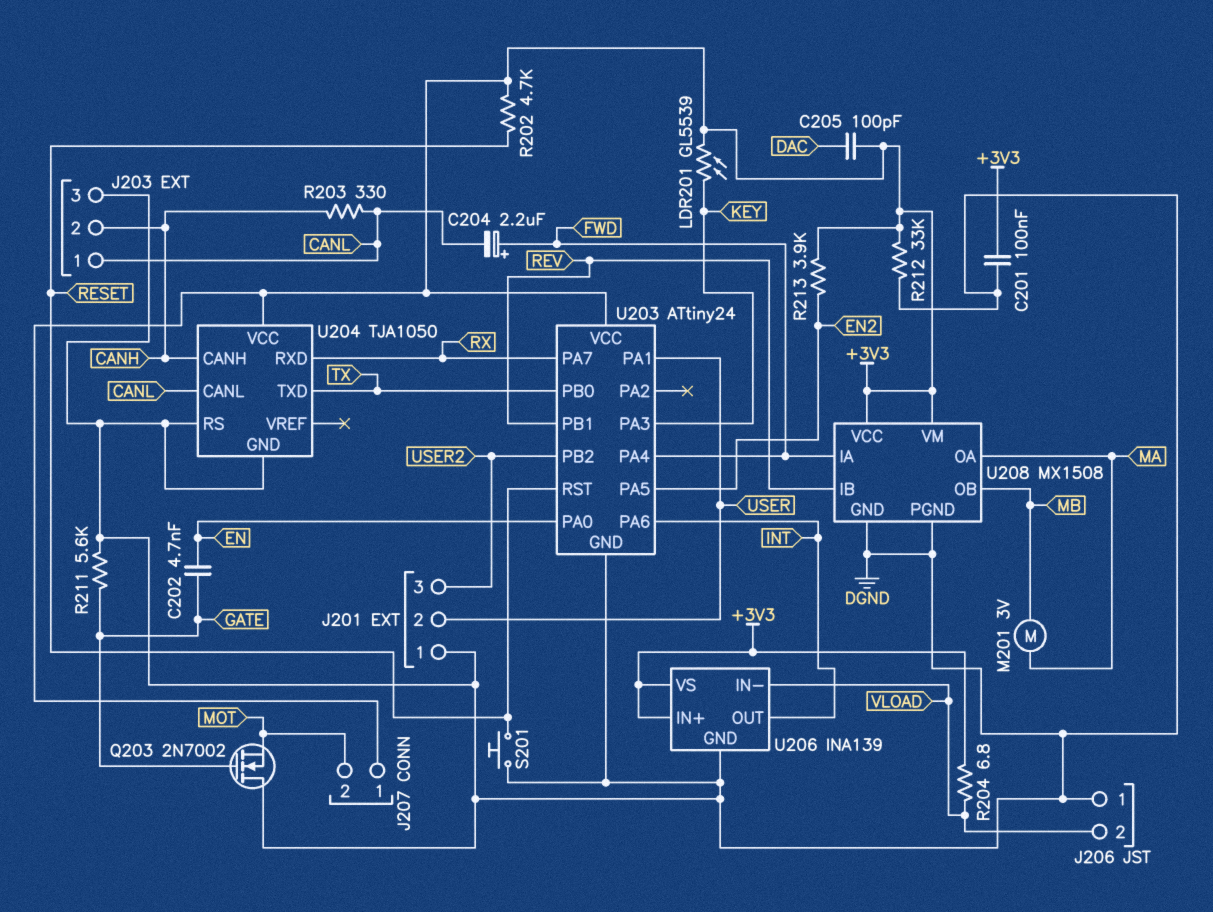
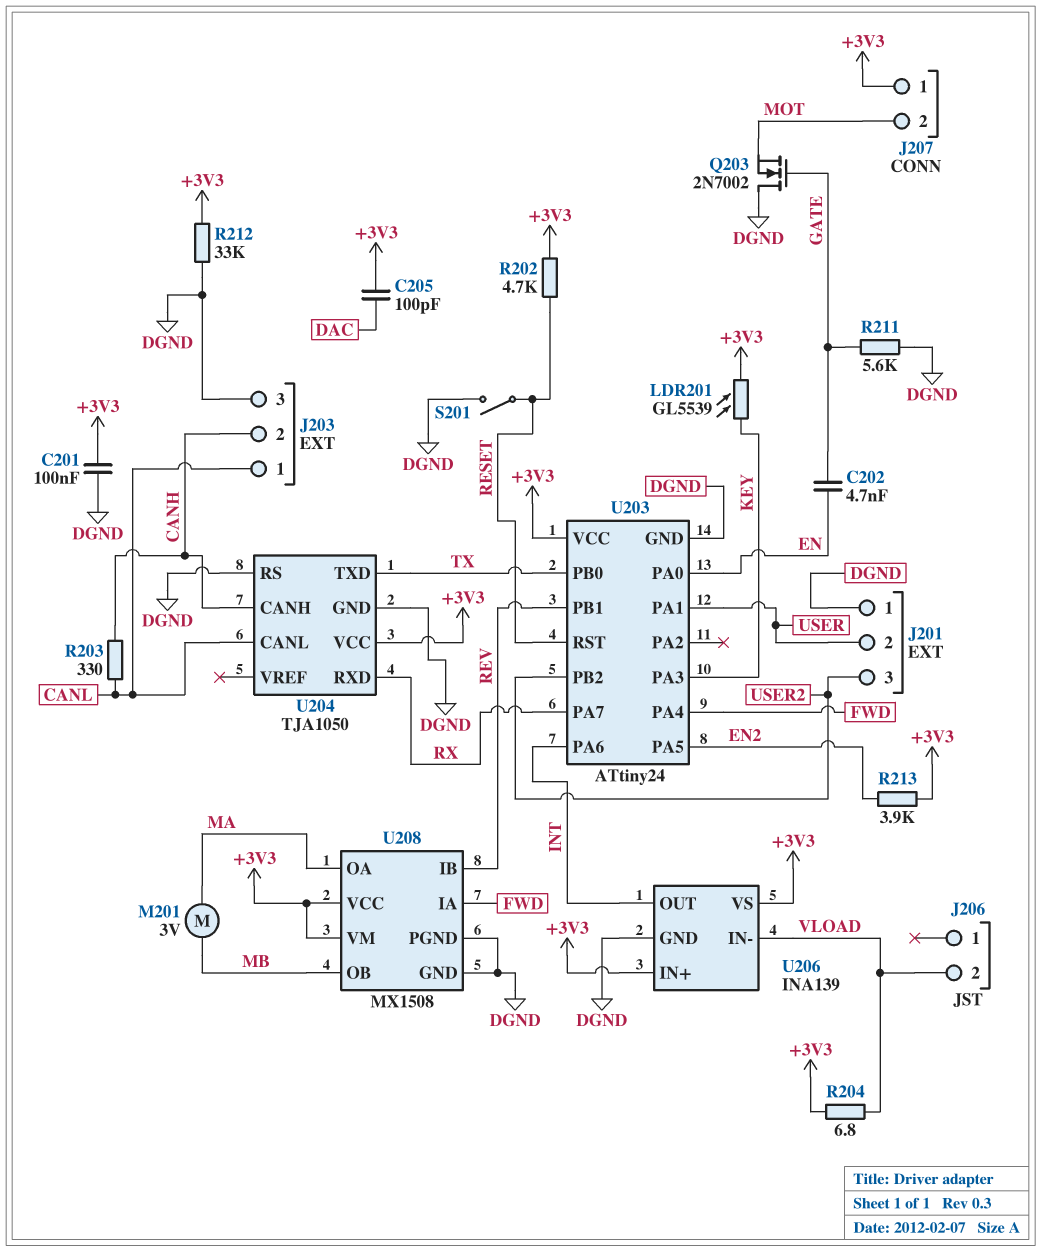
C204: 2.2uF (plus FWD, minus CANL) -> none
J206 pin 1: DGND -> none
S201: button (DGND, RESET) -> switch (DGND, RESET)

